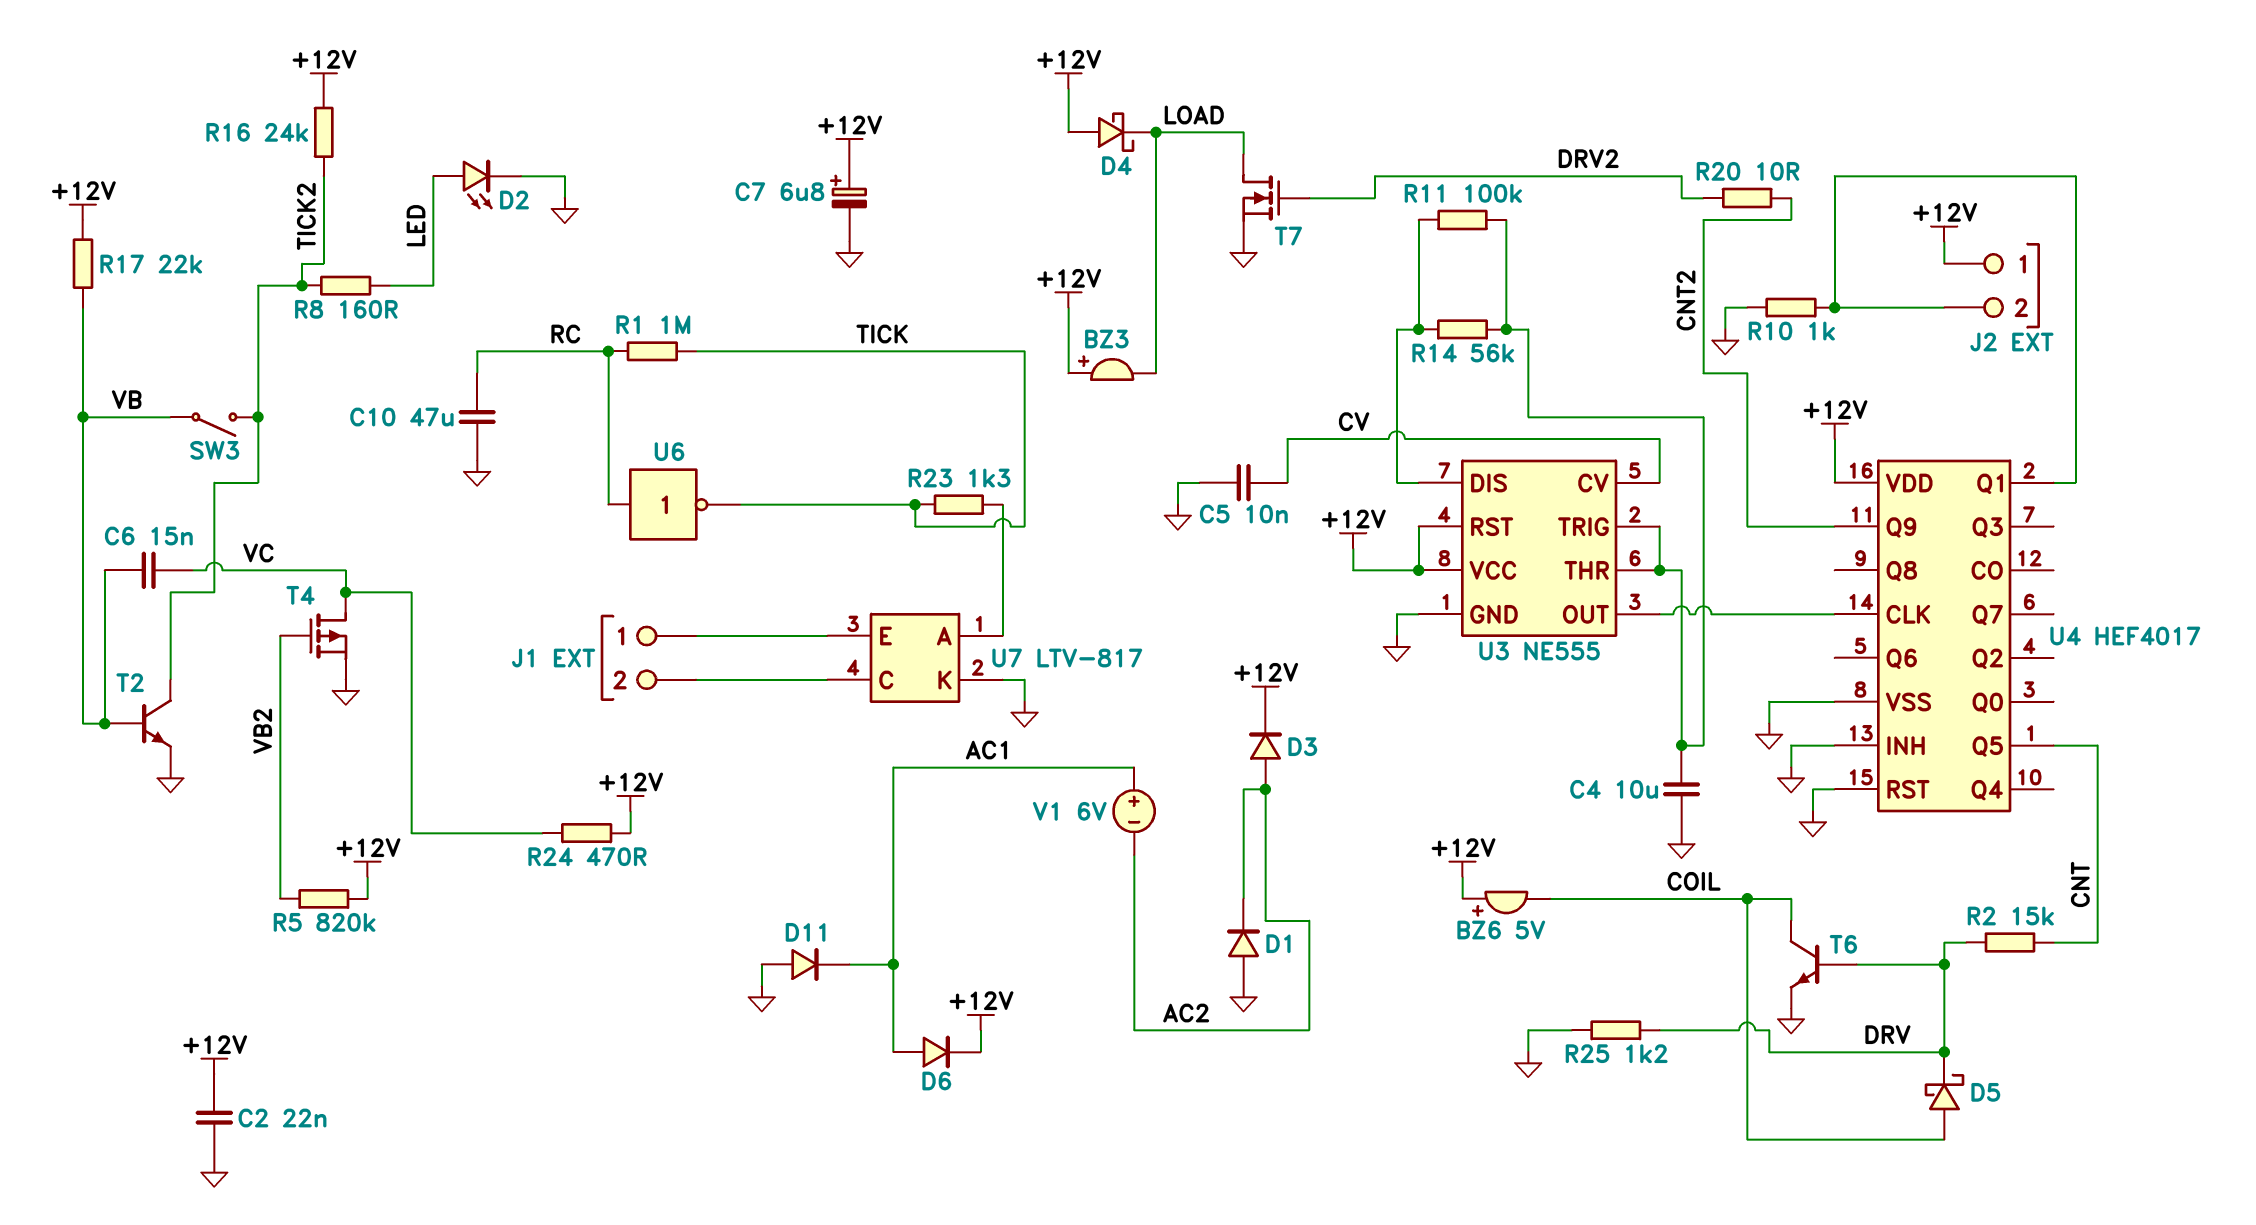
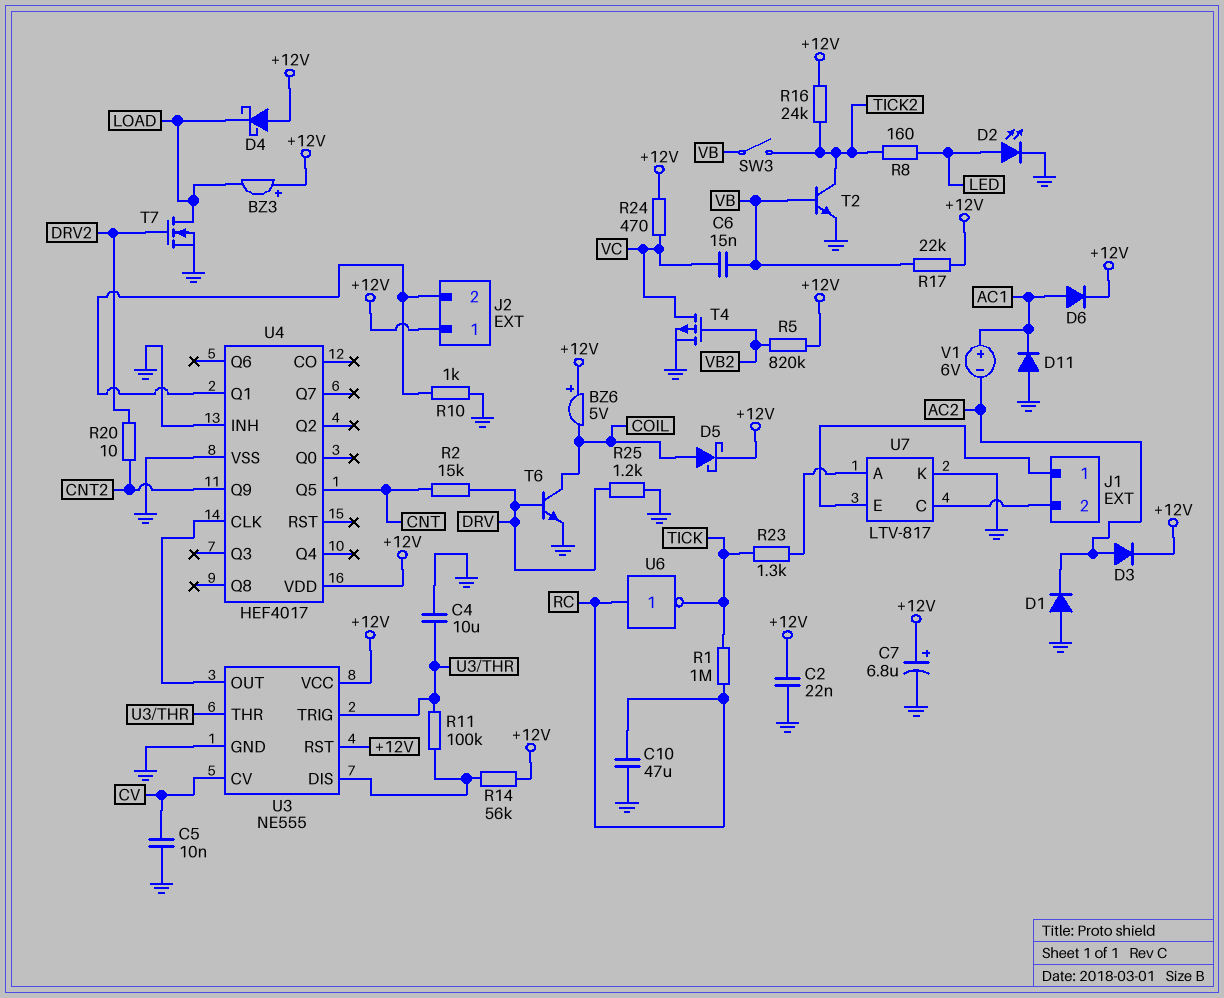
D5: schottky (A COIL, K DRV) -> schottky (A COIL, K +12V)
R14: 56k (U3/DIS, U3/THR) -> 56k (+12V, U3/DIS)
U4 pin RST: GND -> none

